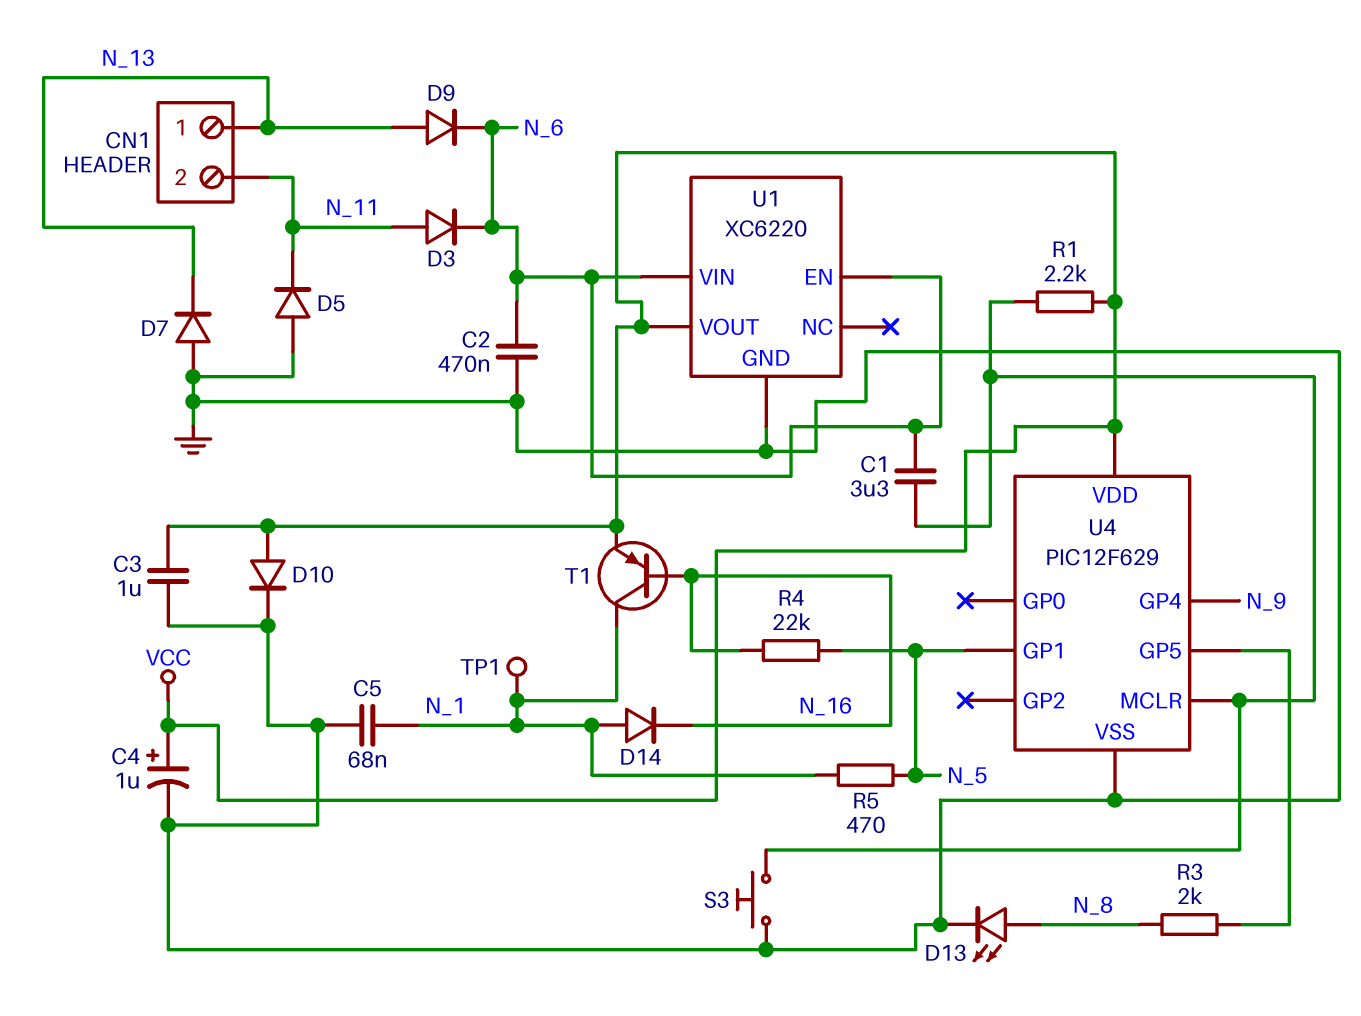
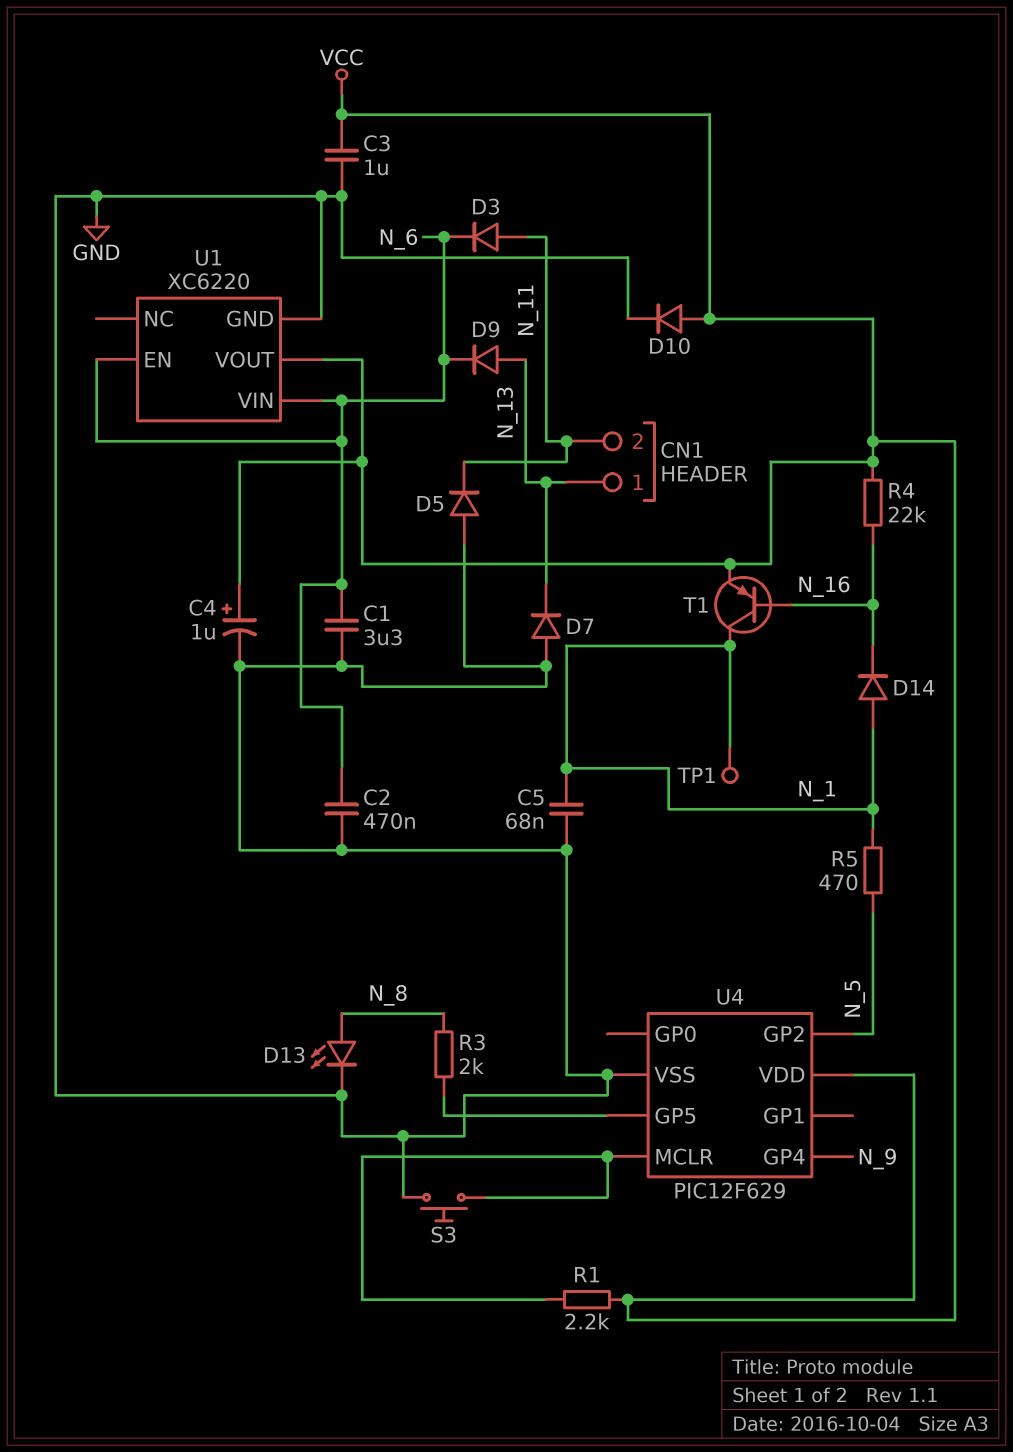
C1: 3.3uF (N_6, U4/MCLR) -> 3.3uF (GND, N_6)
R4: 22k (N_5, N_16) -> 22k (N_16, VCC)
U4 pin GP1: N_5 -> none
U4 pin GP2: none -> N_5

